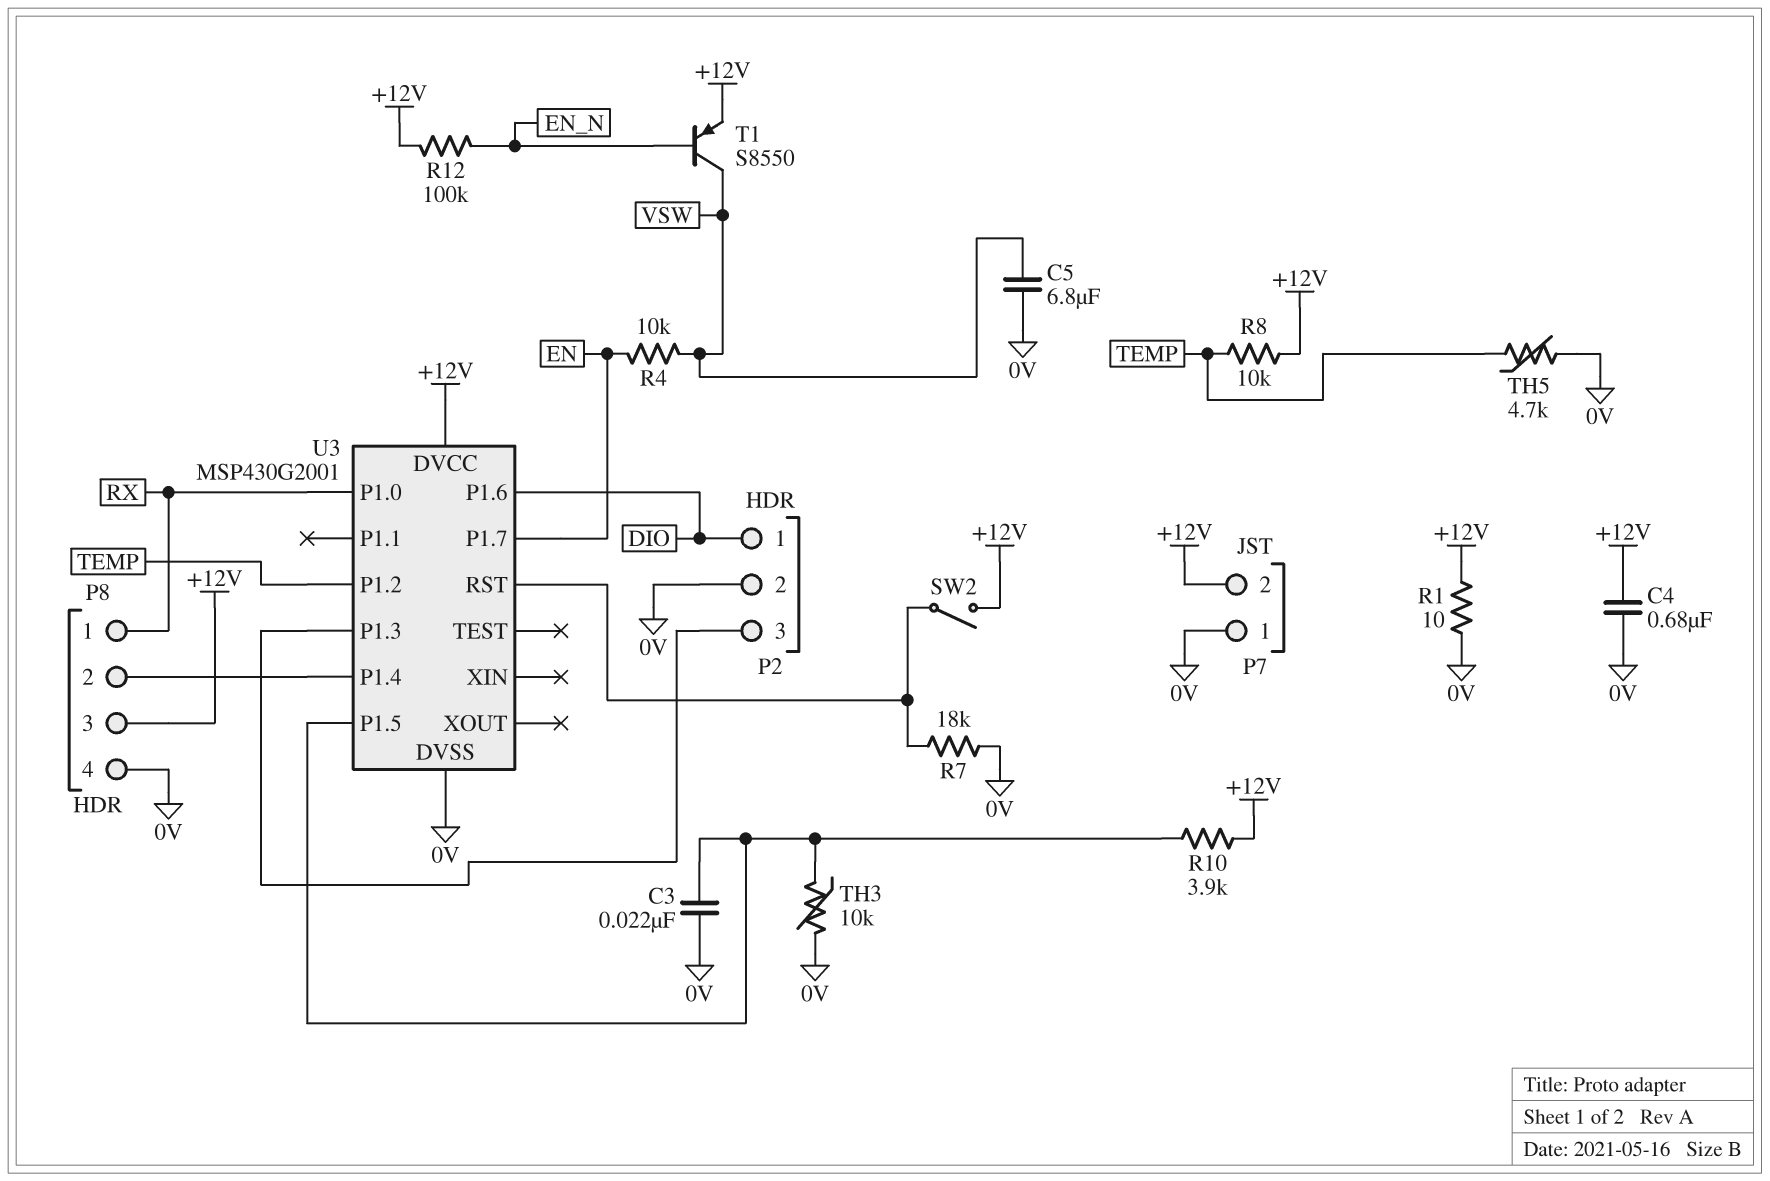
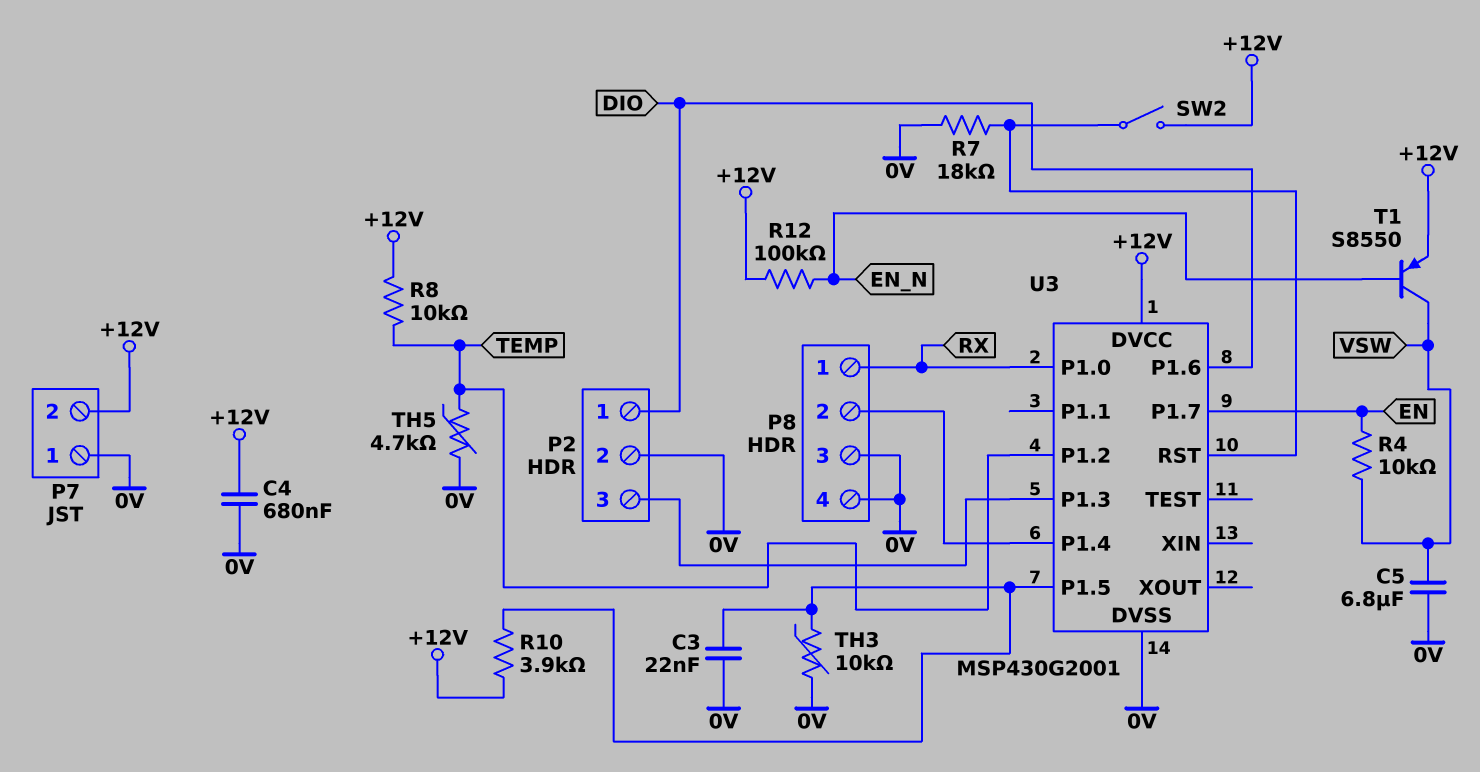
P8 pin 3: +12V -> 0V
R1: 10 (+12V, 0V) -> none

